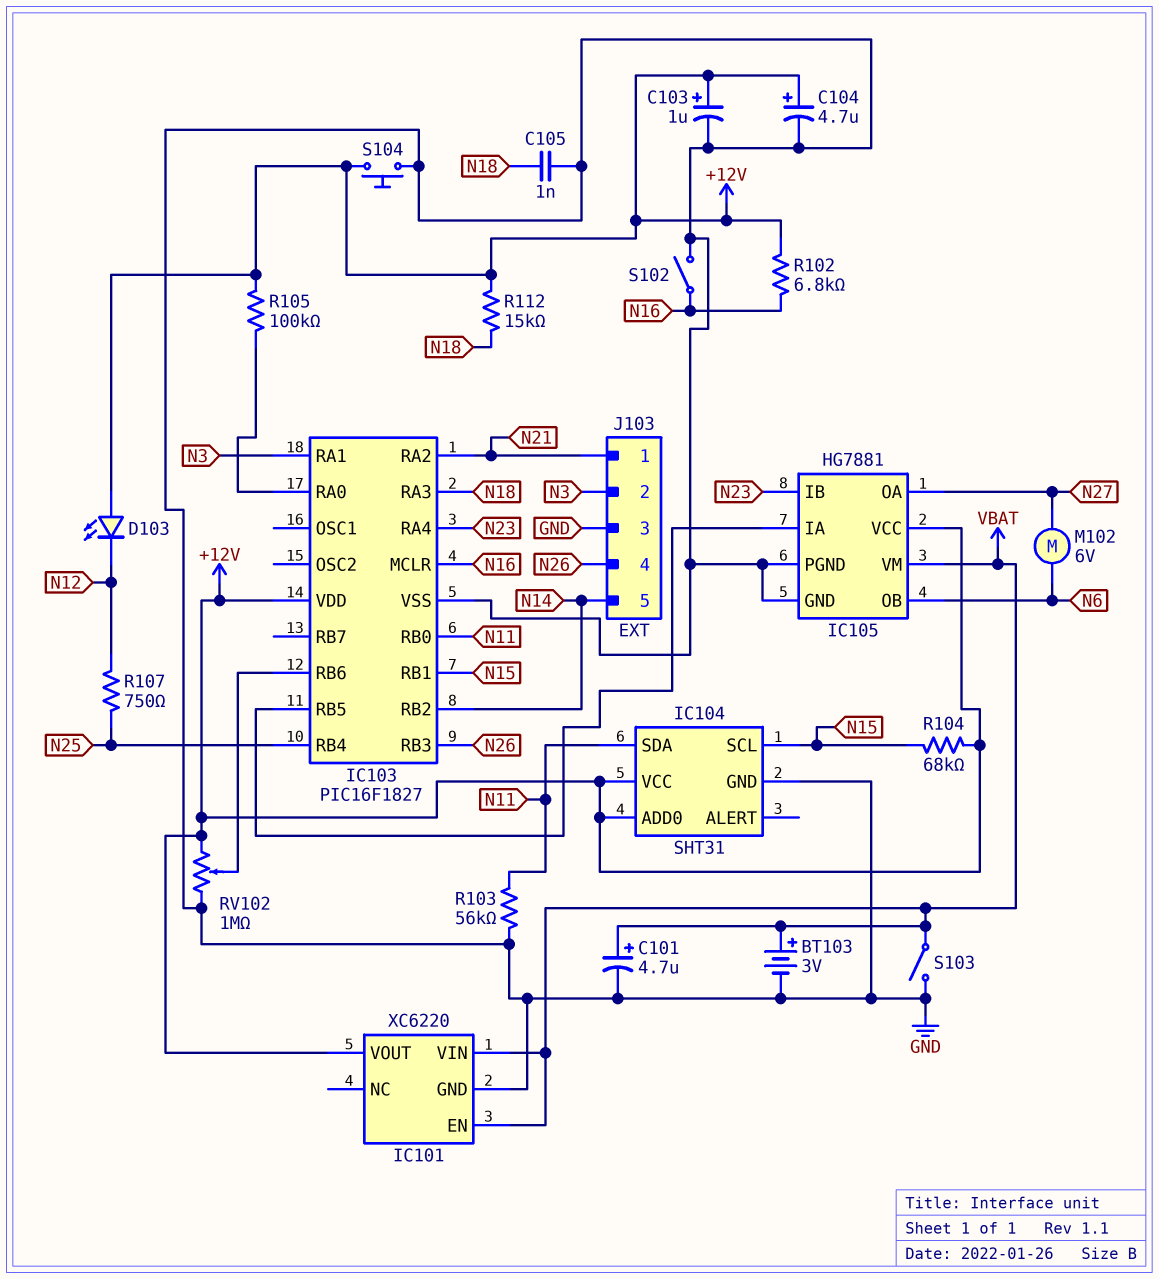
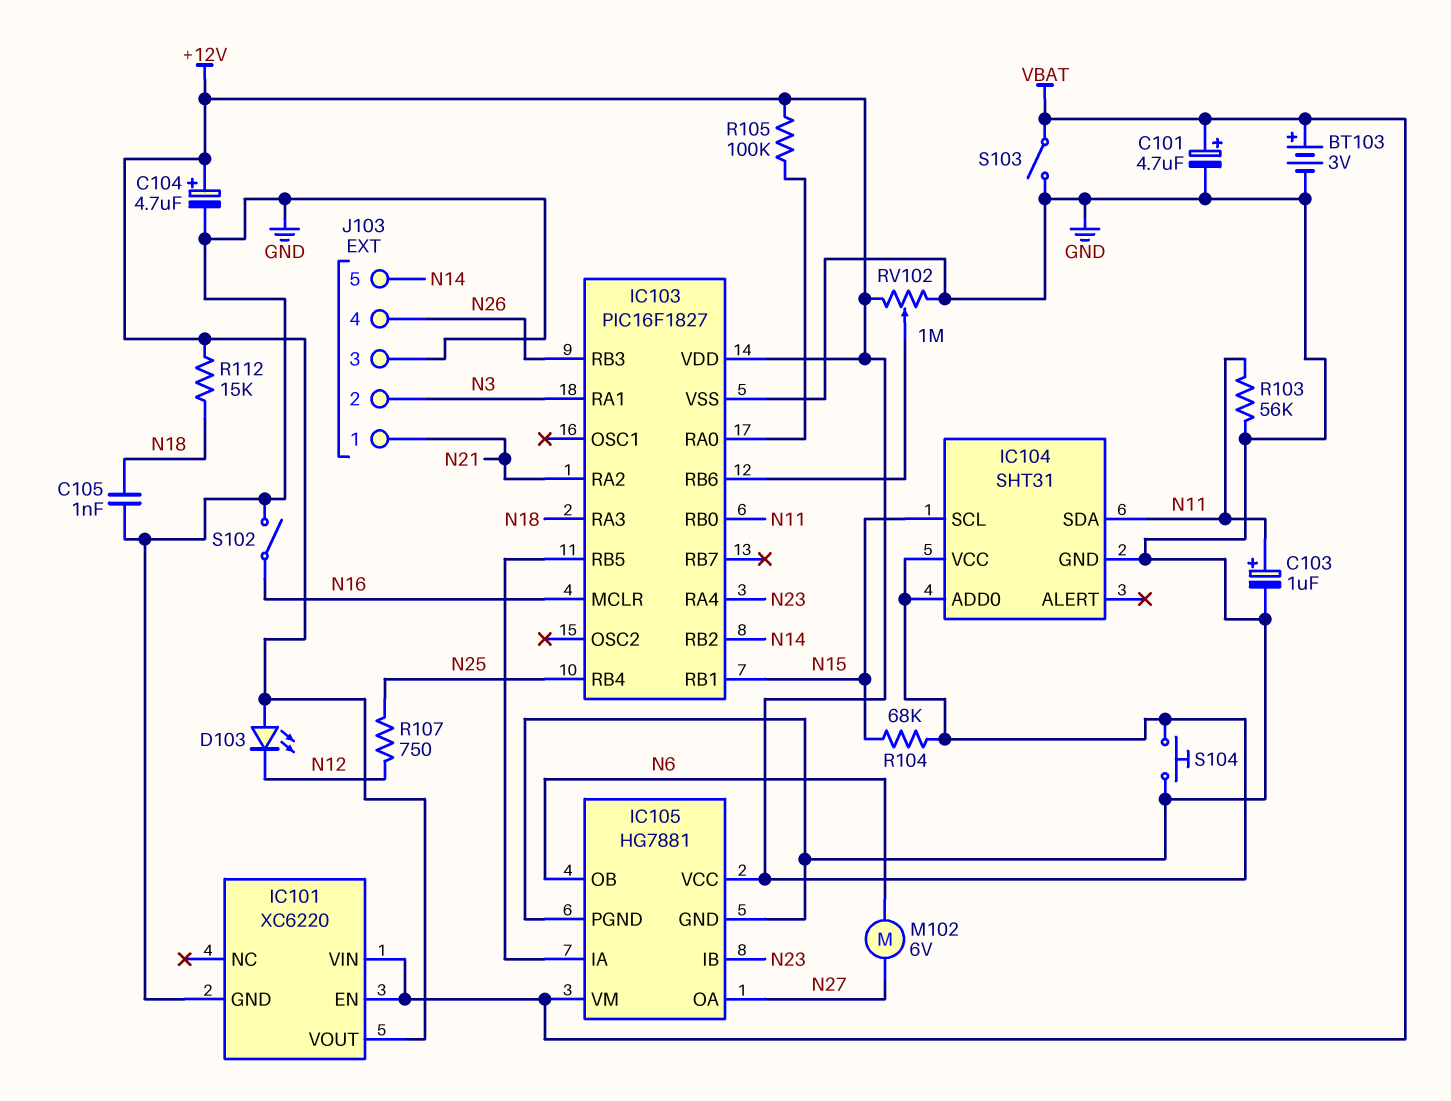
C103: 1uF (plus +12V, minus GND) -> 1uF (plus N11, minus GND)
R102: 6.8k (+12V, N16) -> none

